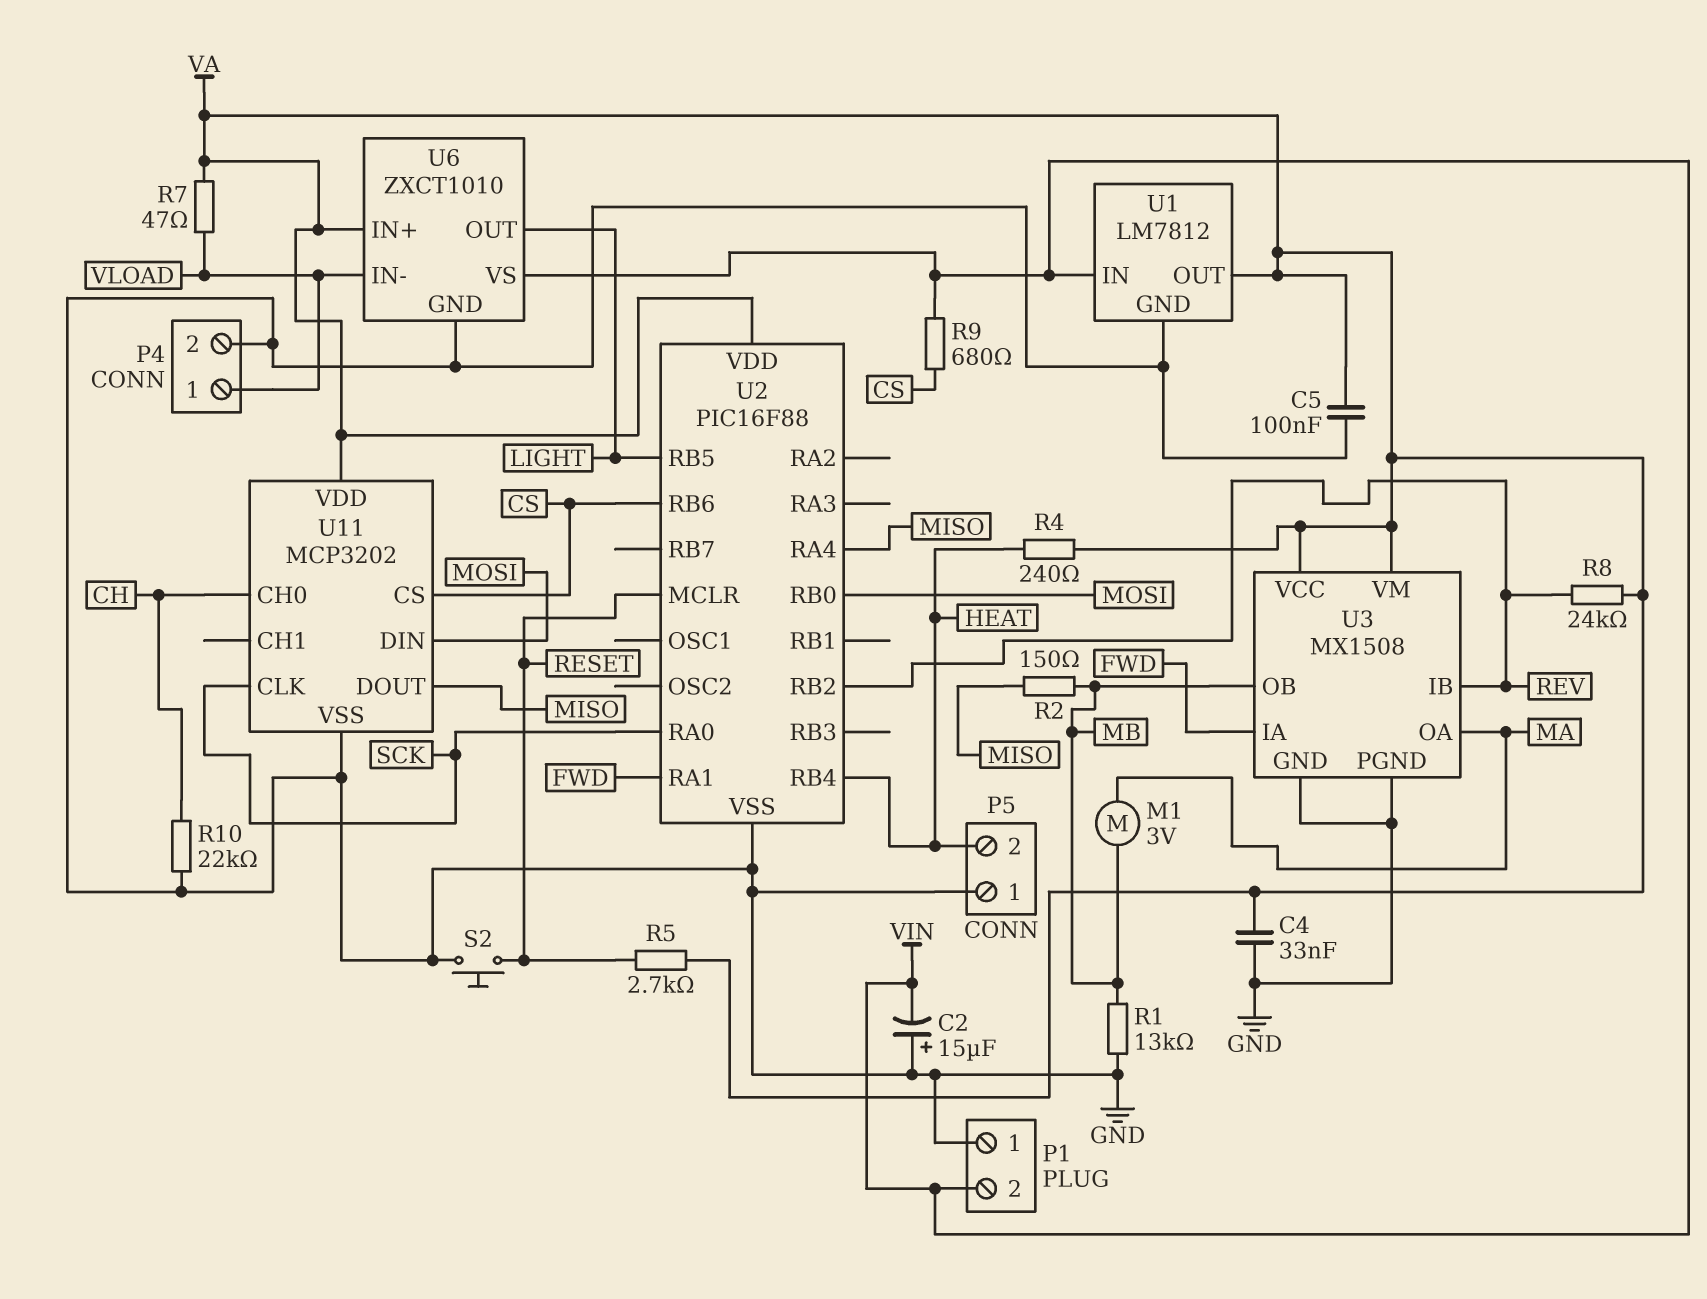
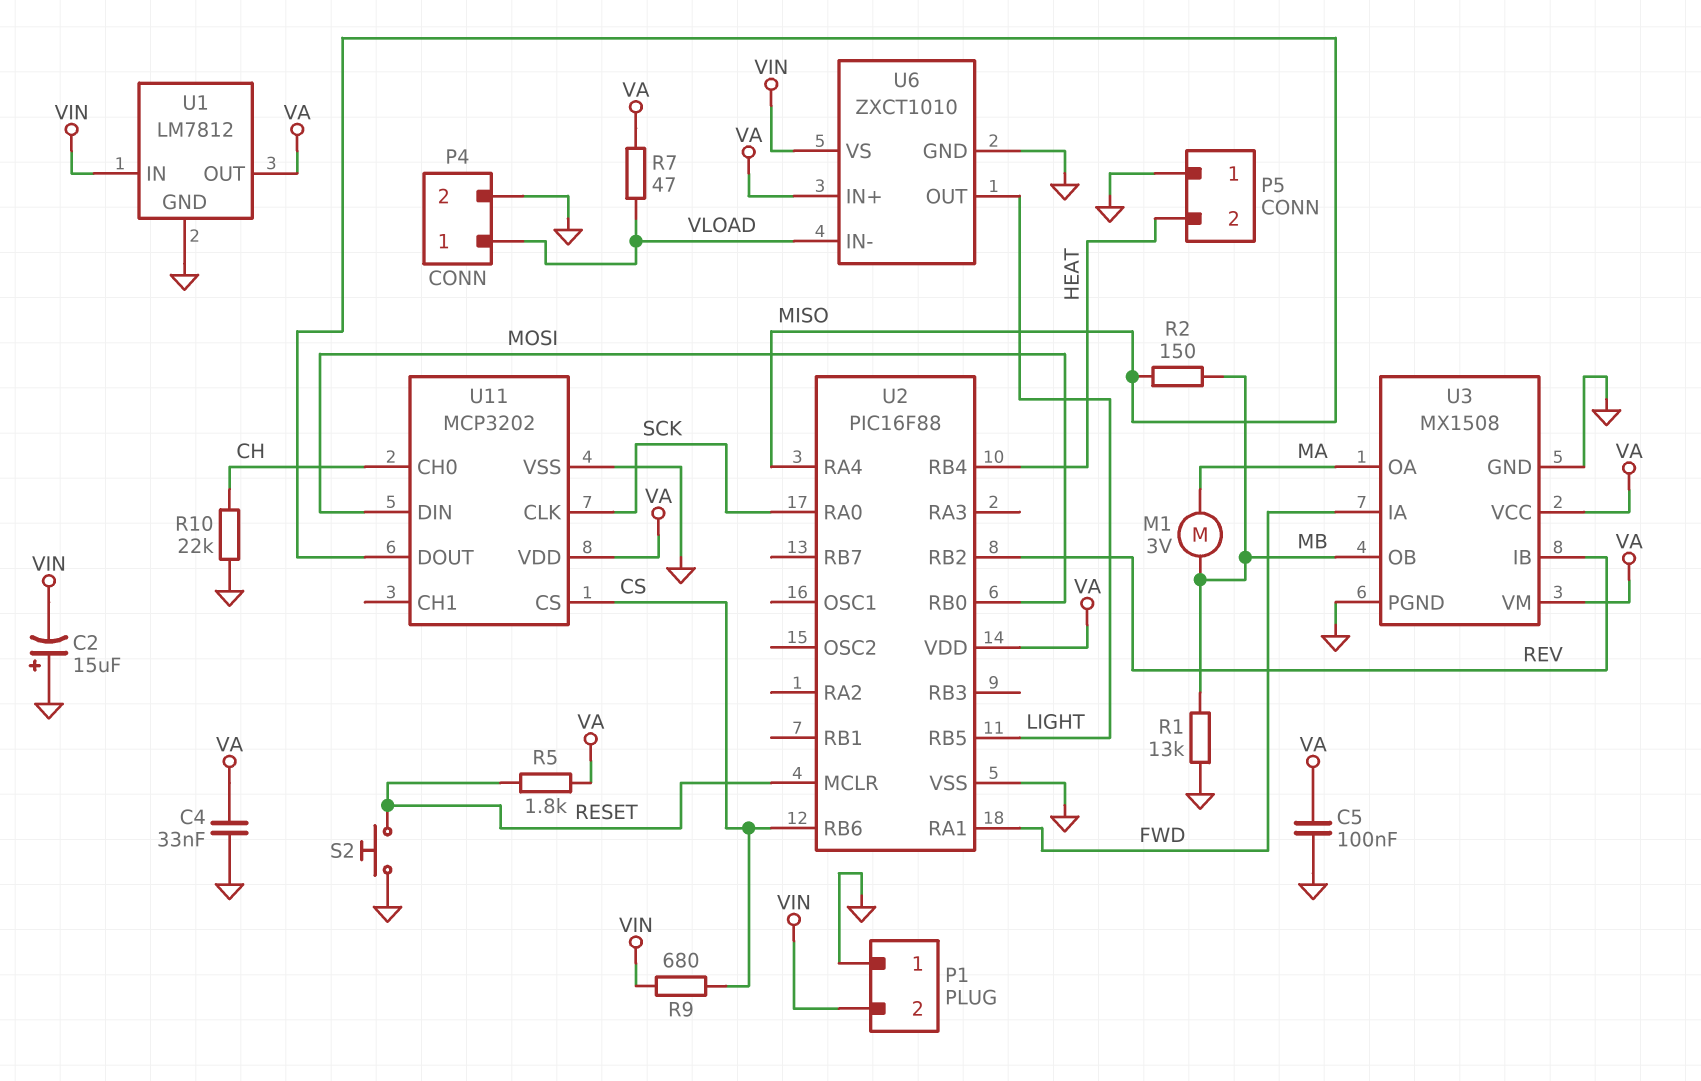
R4: 240 (HEAT, VA) -> none
R5: 2.7k (RESET, VA) -> 1.8k (RESET, VA)
R8: 24k (REV, VA) -> none

